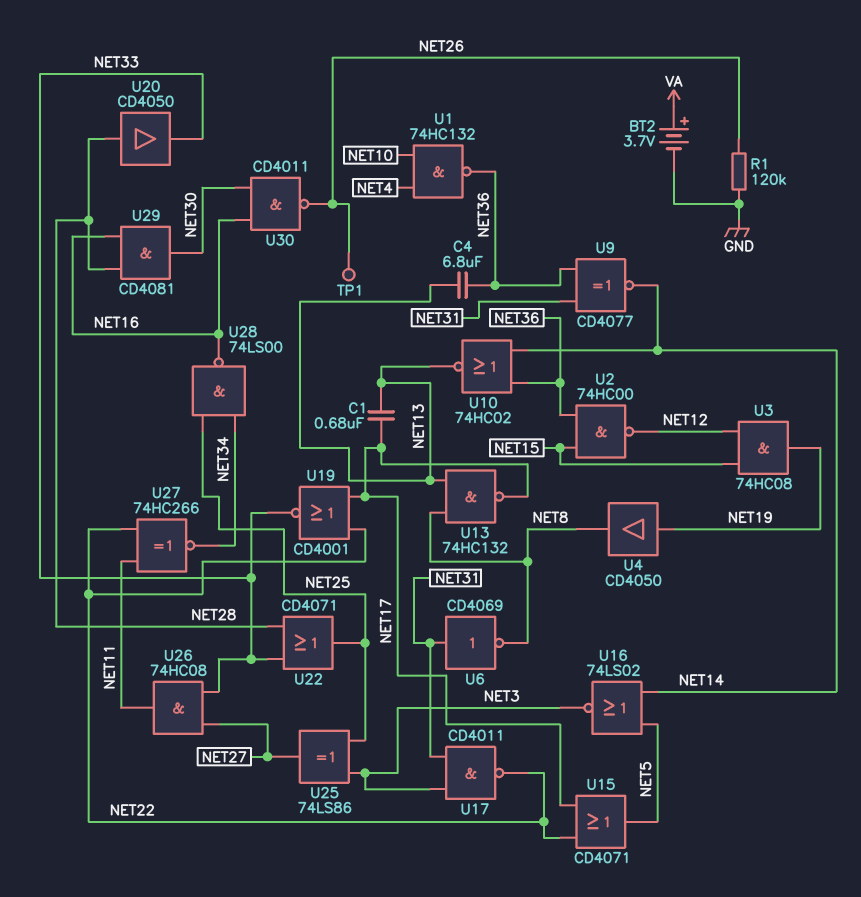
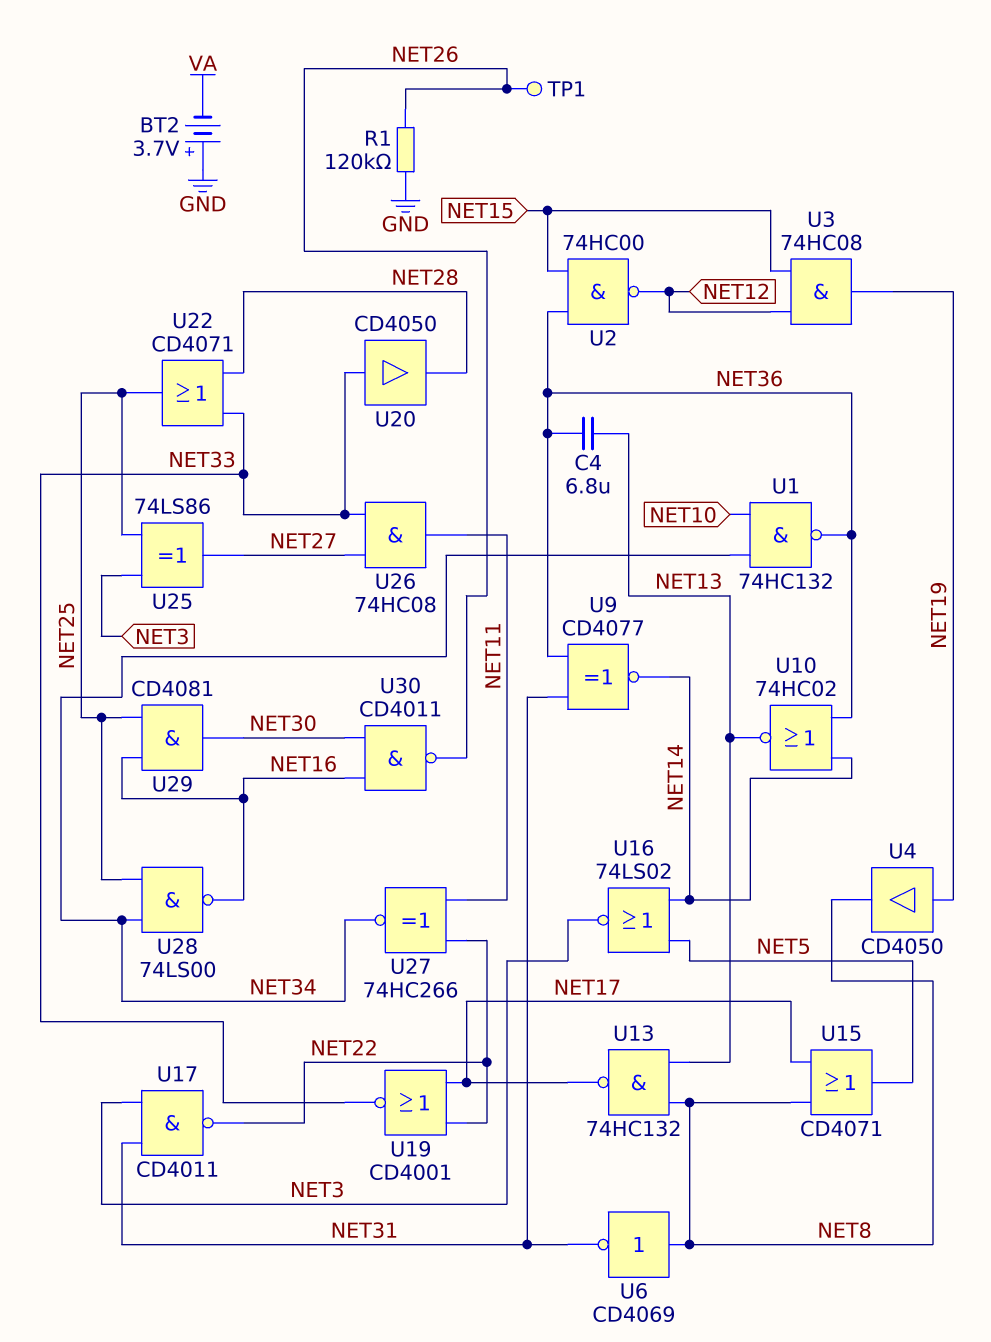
BT2: 3.7V (plus VA, minus GND) -> 3.7V (plus GND, minus VA)
C1: 680nF (NET13, NET17) -> none
U1: NAND 74HC132 (in NET4, in NET10, out NET36) -> NAND 74HC132 (in NET10, in NET34, out NET36)
U6: NOT CD4069 (in NET31, out NET8) -> NOT CD4069 (in NET8, out NET31)
U15: OR CD4071 (in NET17, in NET22, out NET5) -> OR CD4071 (in NET8, in NET17, out NET5)
U20: buffer CD4050 (in NET28, out NET33) -> buffer CD4050 (in NET33, out NET28)
U29: AND CD4081 (in NET16, in NET28, out NET30) -> AND CD4081 (in NET16, in NET25, out NET30)

